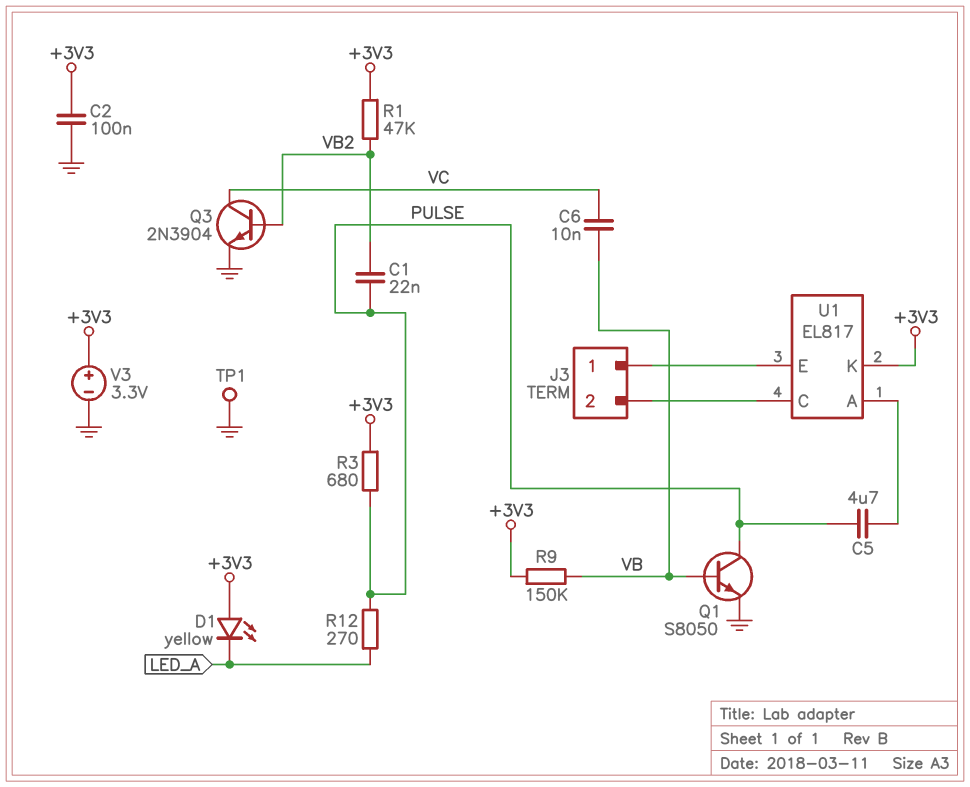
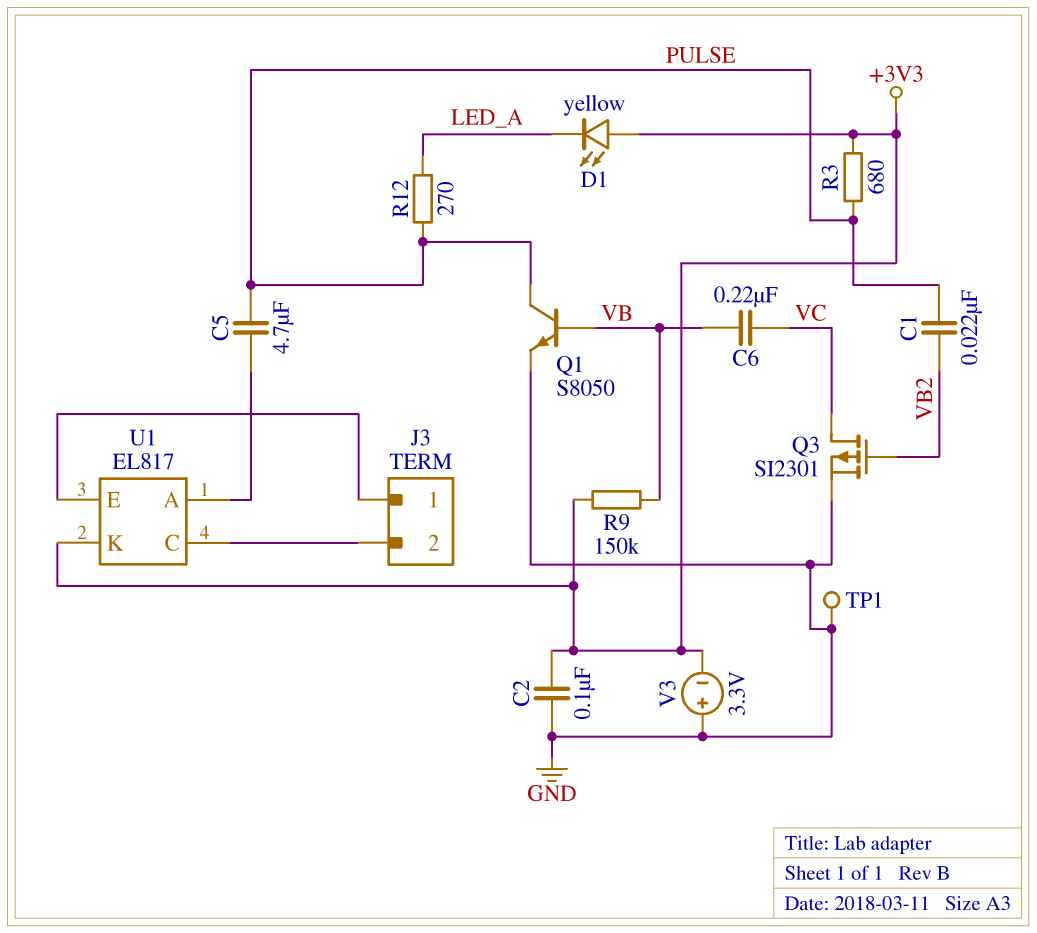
C6: 10nF (VB, VC) -> 220nF (VB, VC)
Q3: NPN 2N3904 (B VB2, C VC, E GND) -> PMOS SI2301 (G VB2, D VC, S GND)
R1: 47k (+3V3, VB2) -> none
V3: 3.3V (plus +3V3, minus GND) -> 3.3V (plus GND, minus +3V3)

